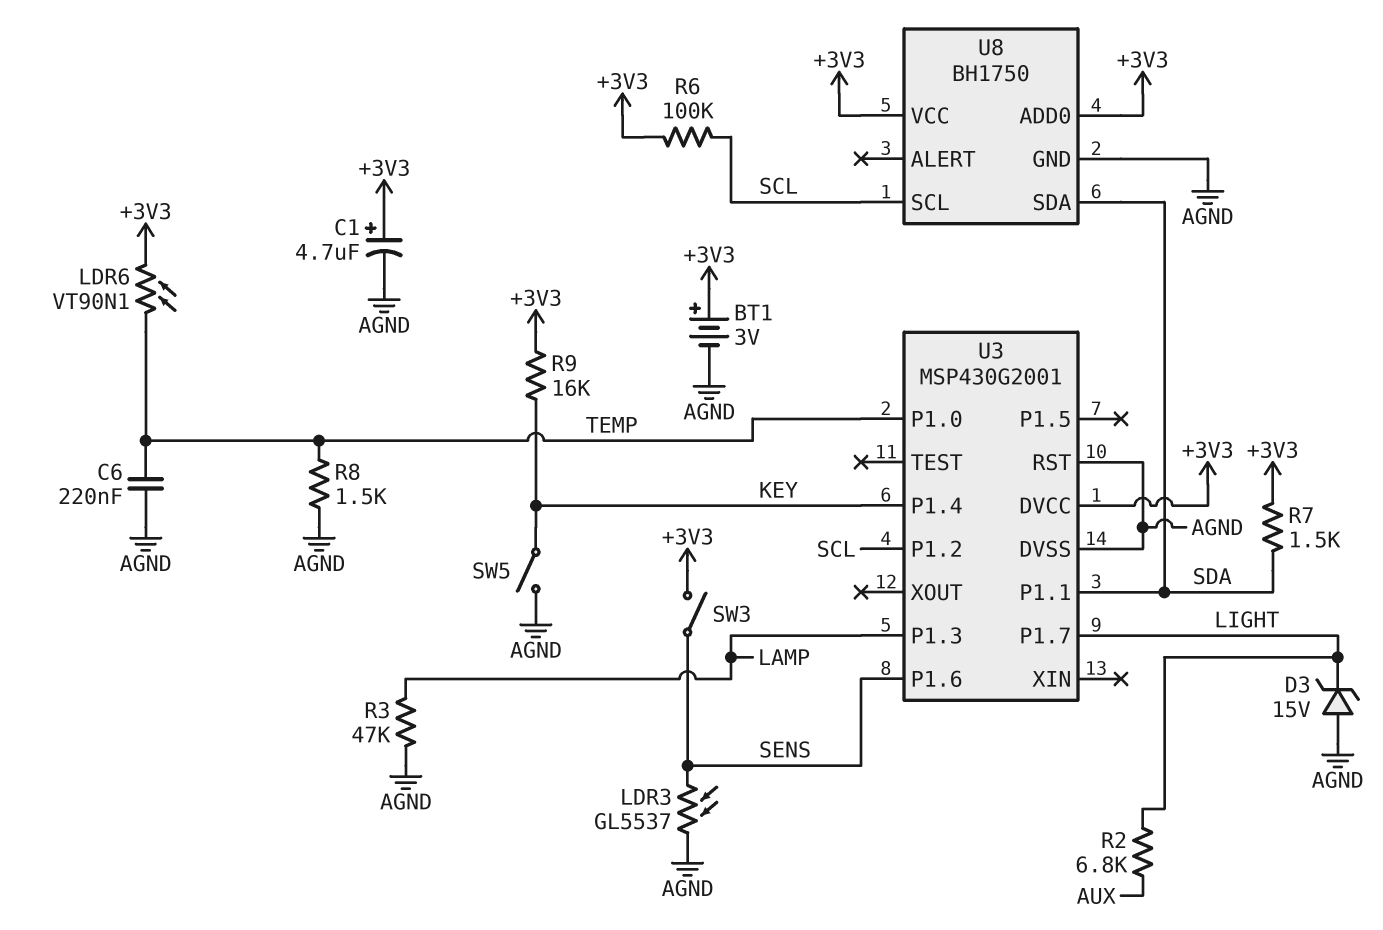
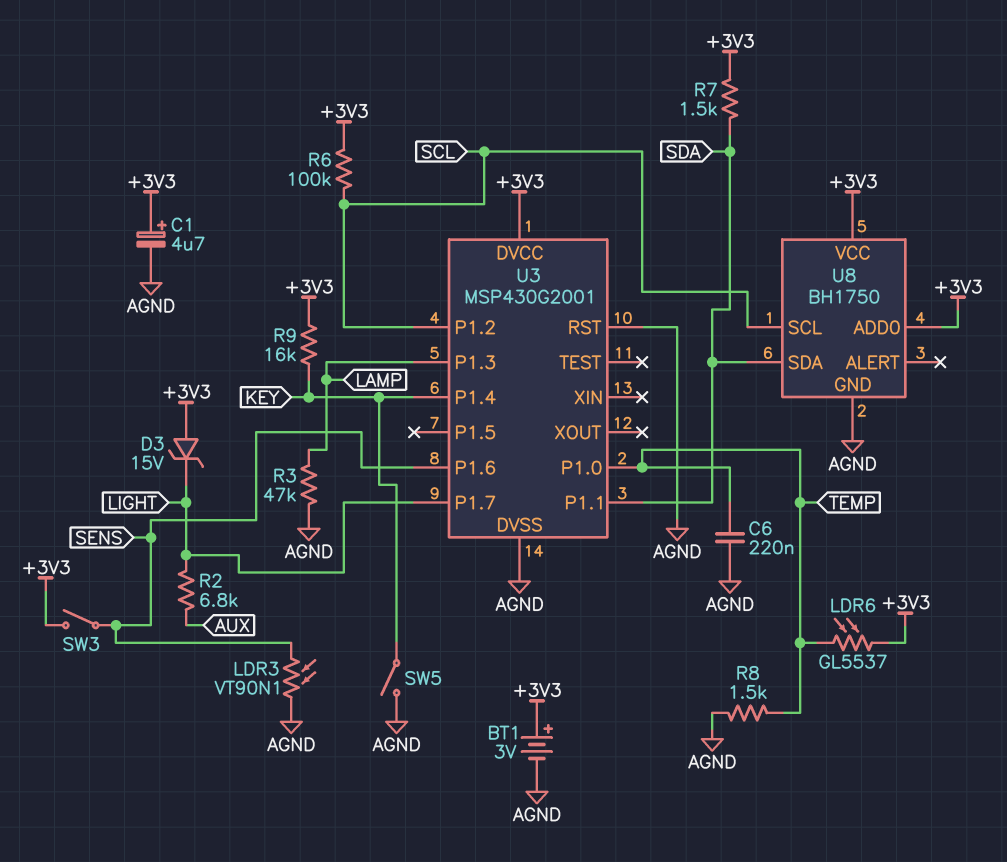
D3: zener 15V (A AGND, K LIGHT) -> zener 15V (A +3V3, K LIGHT)
LDR3: GL5537 (AGND, SENS) -> VT90N1 (AGND, SENS)
LDR6: VT90N1 (+3V3, TEMP) -> GL5537 (+3V3, TEMP)

